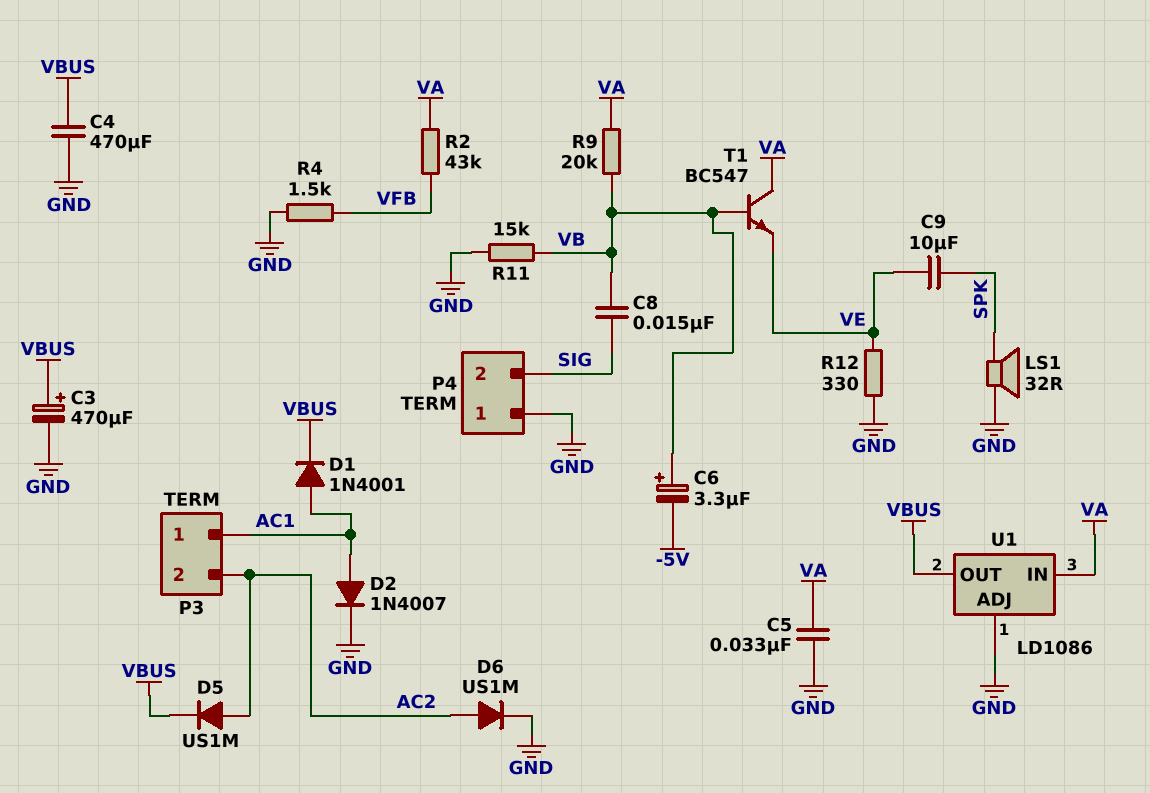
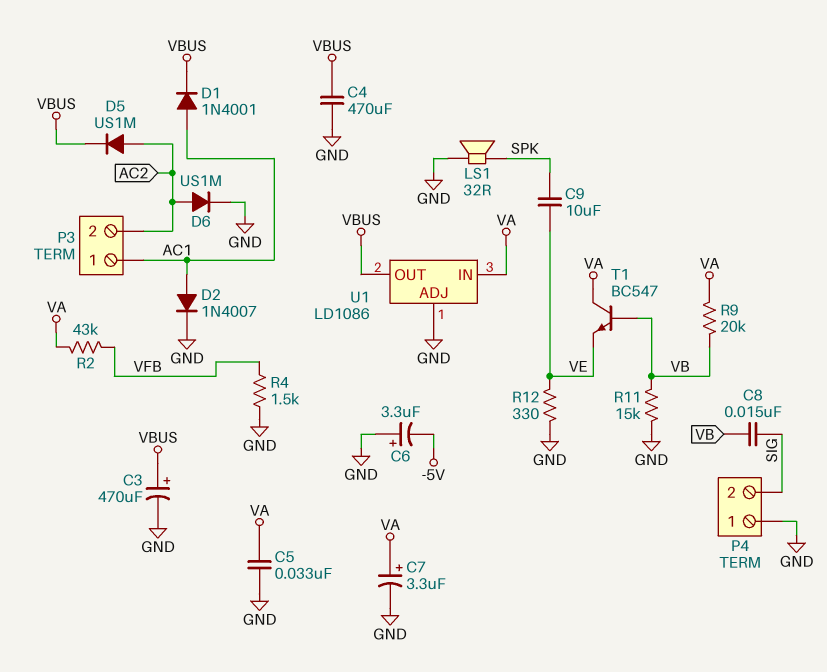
C6: 3.3uF (plus VB, minus -5V) -> 3.3uF (plus GND, minus -5V)
C7: none -> 3.3uF (plus VA, minus GND)

